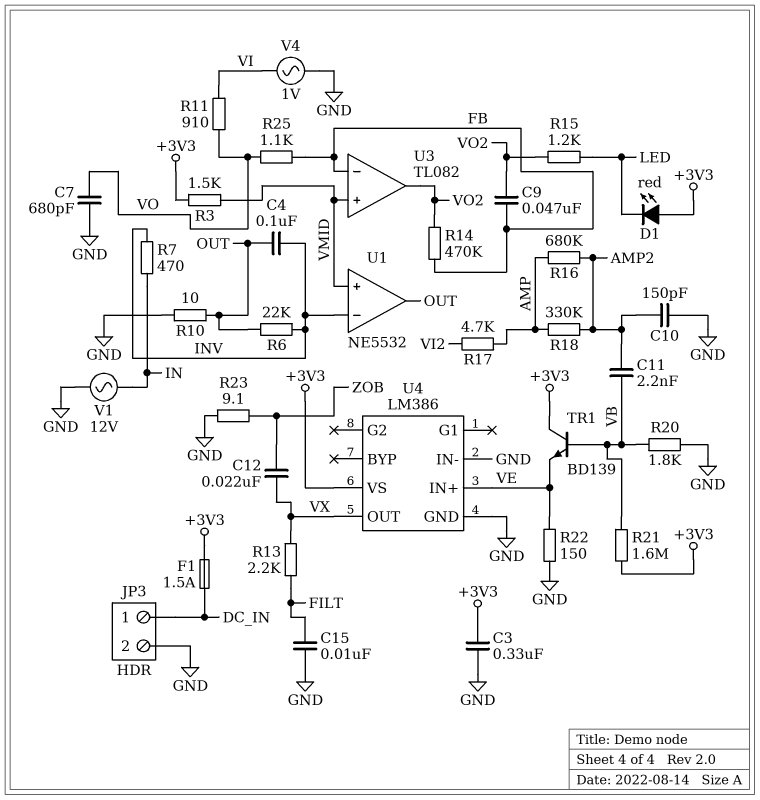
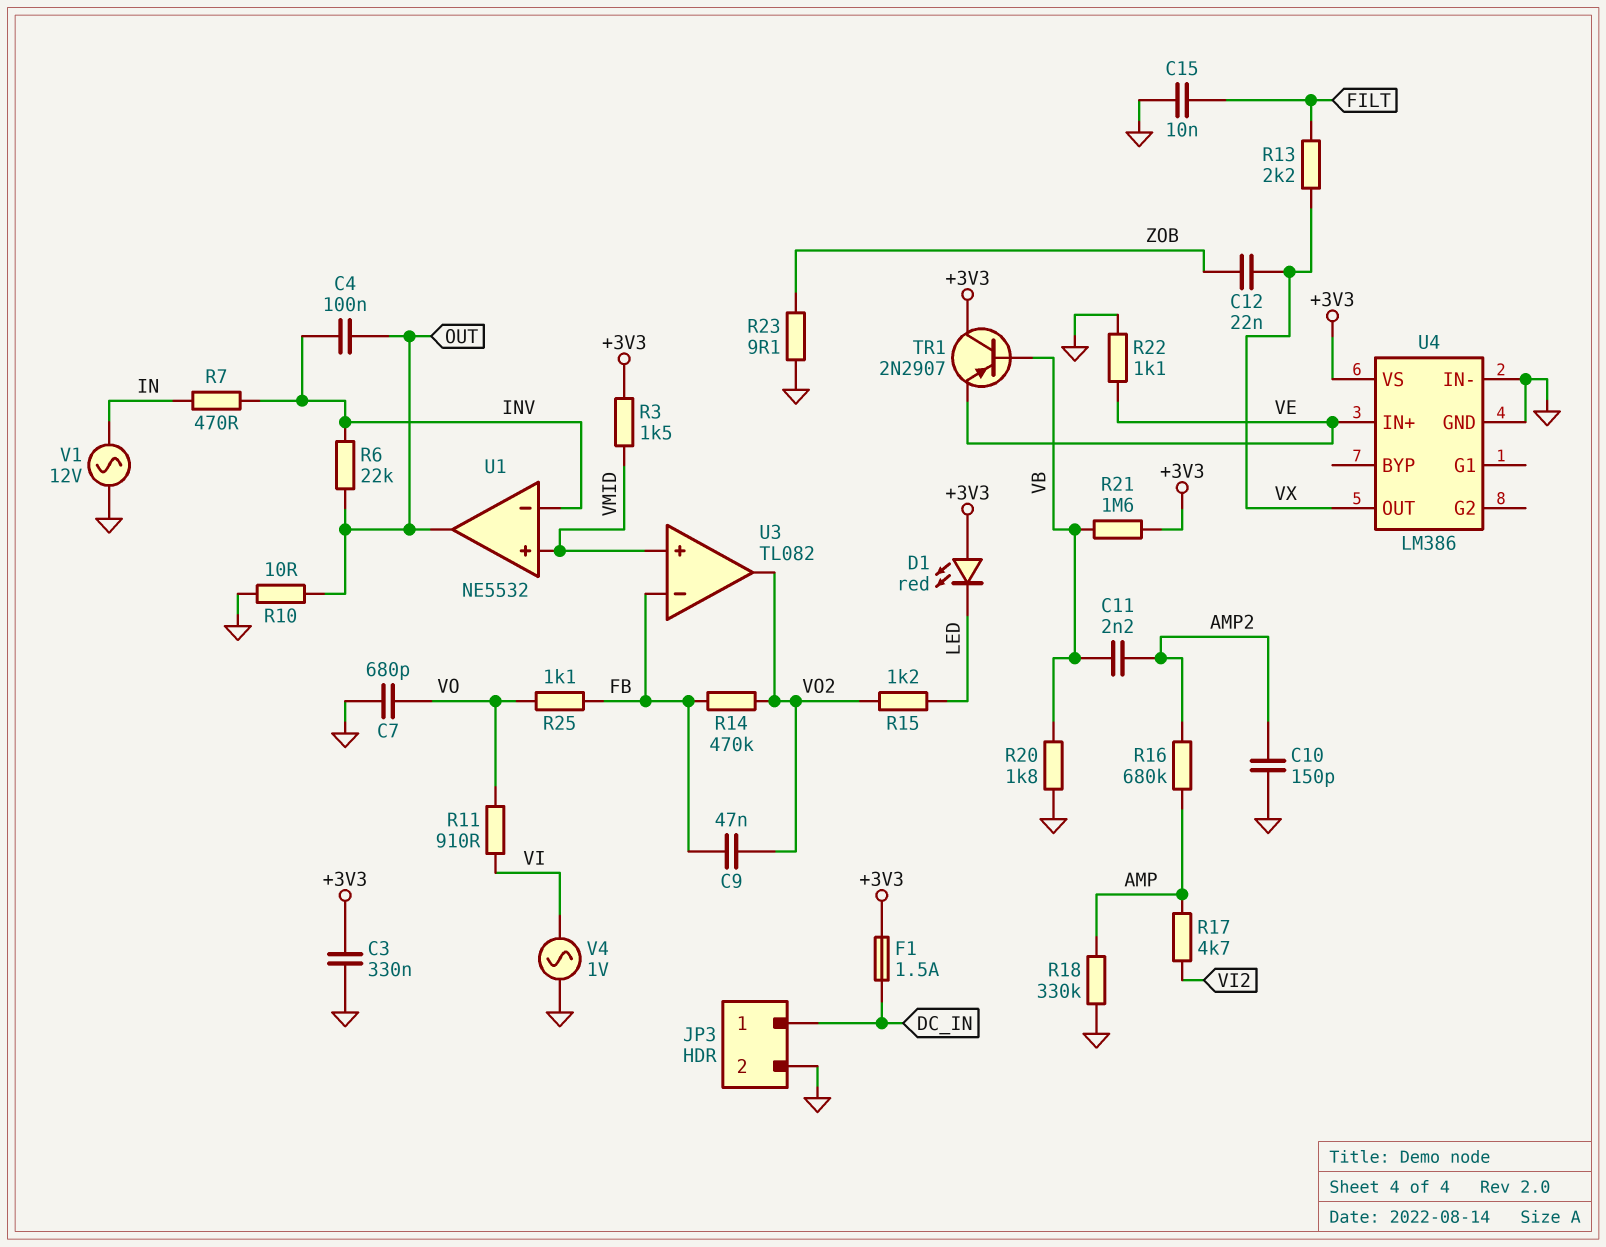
R18: 330k (AMP, AMP2) -> 330k (AMP, GND)
R22: 150 (GND, VE) -> 1.1k (GND, VE)
TR1: NPN BD139 (B VB, C +3V3, E VE) -> PNP 2N2907 (B VB, C +3V3, E VE)

